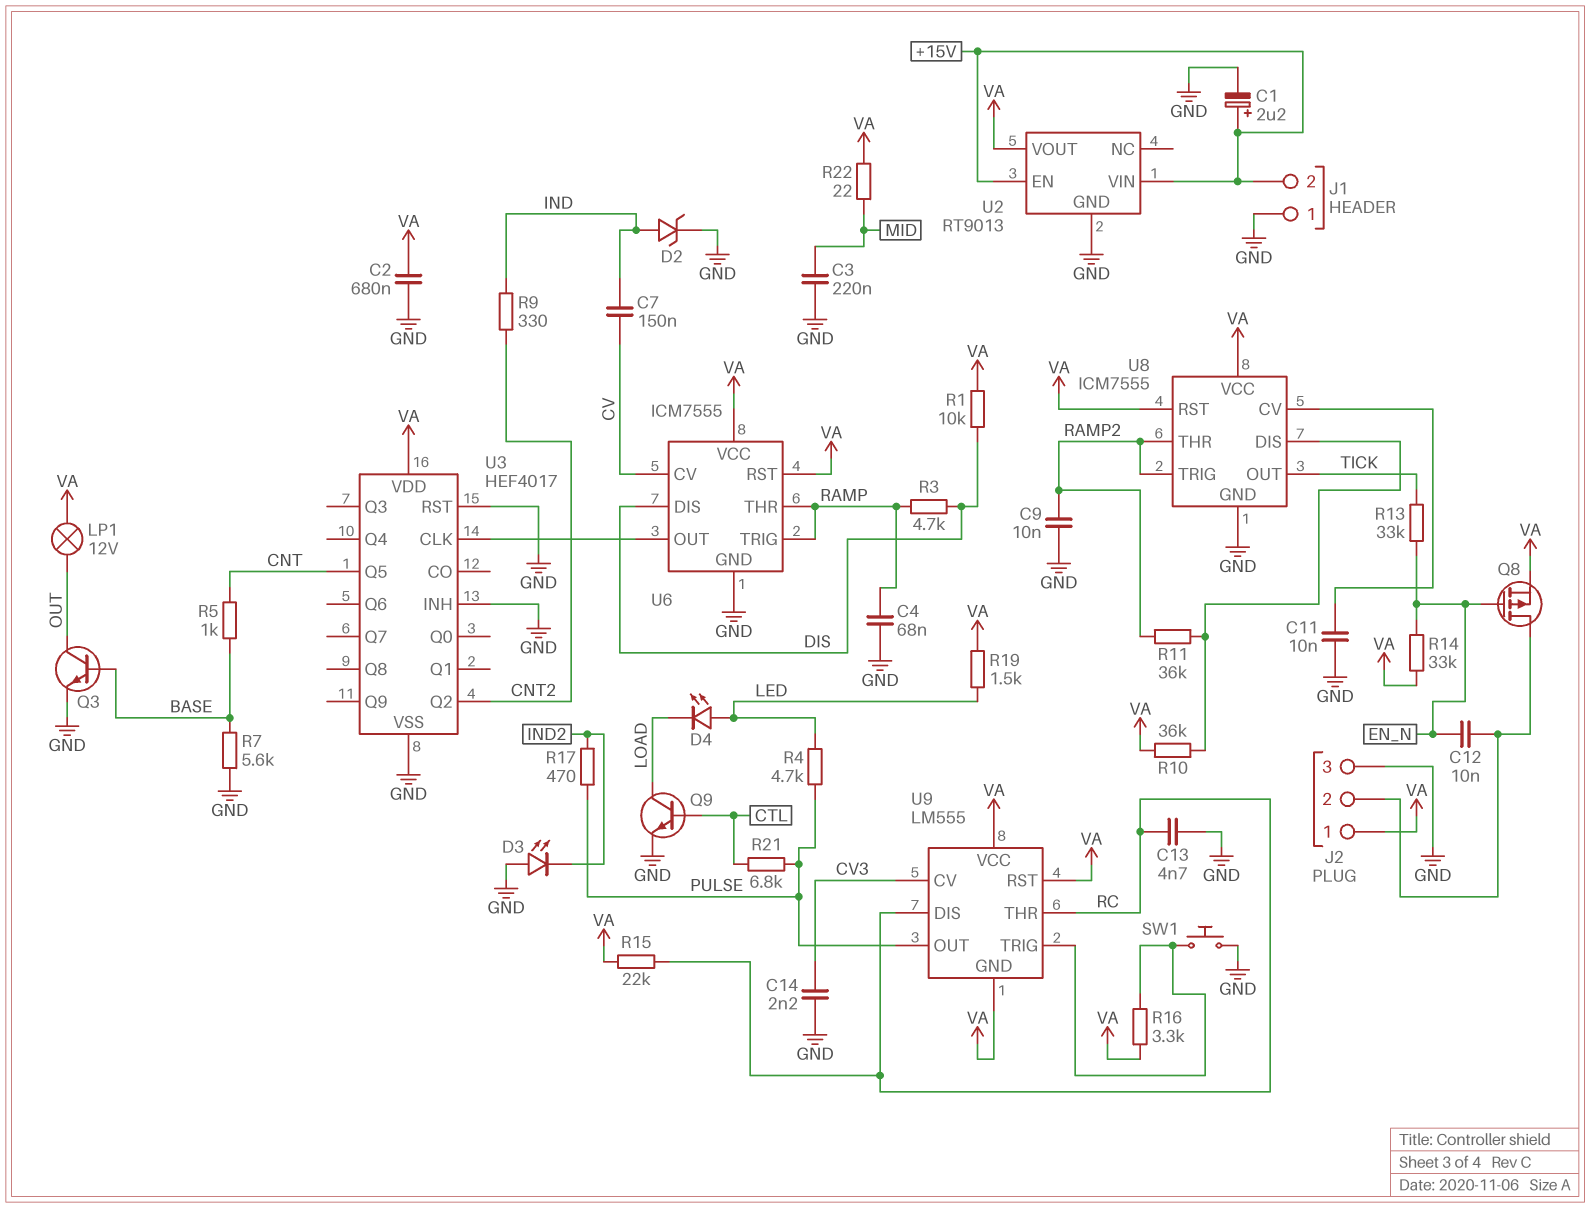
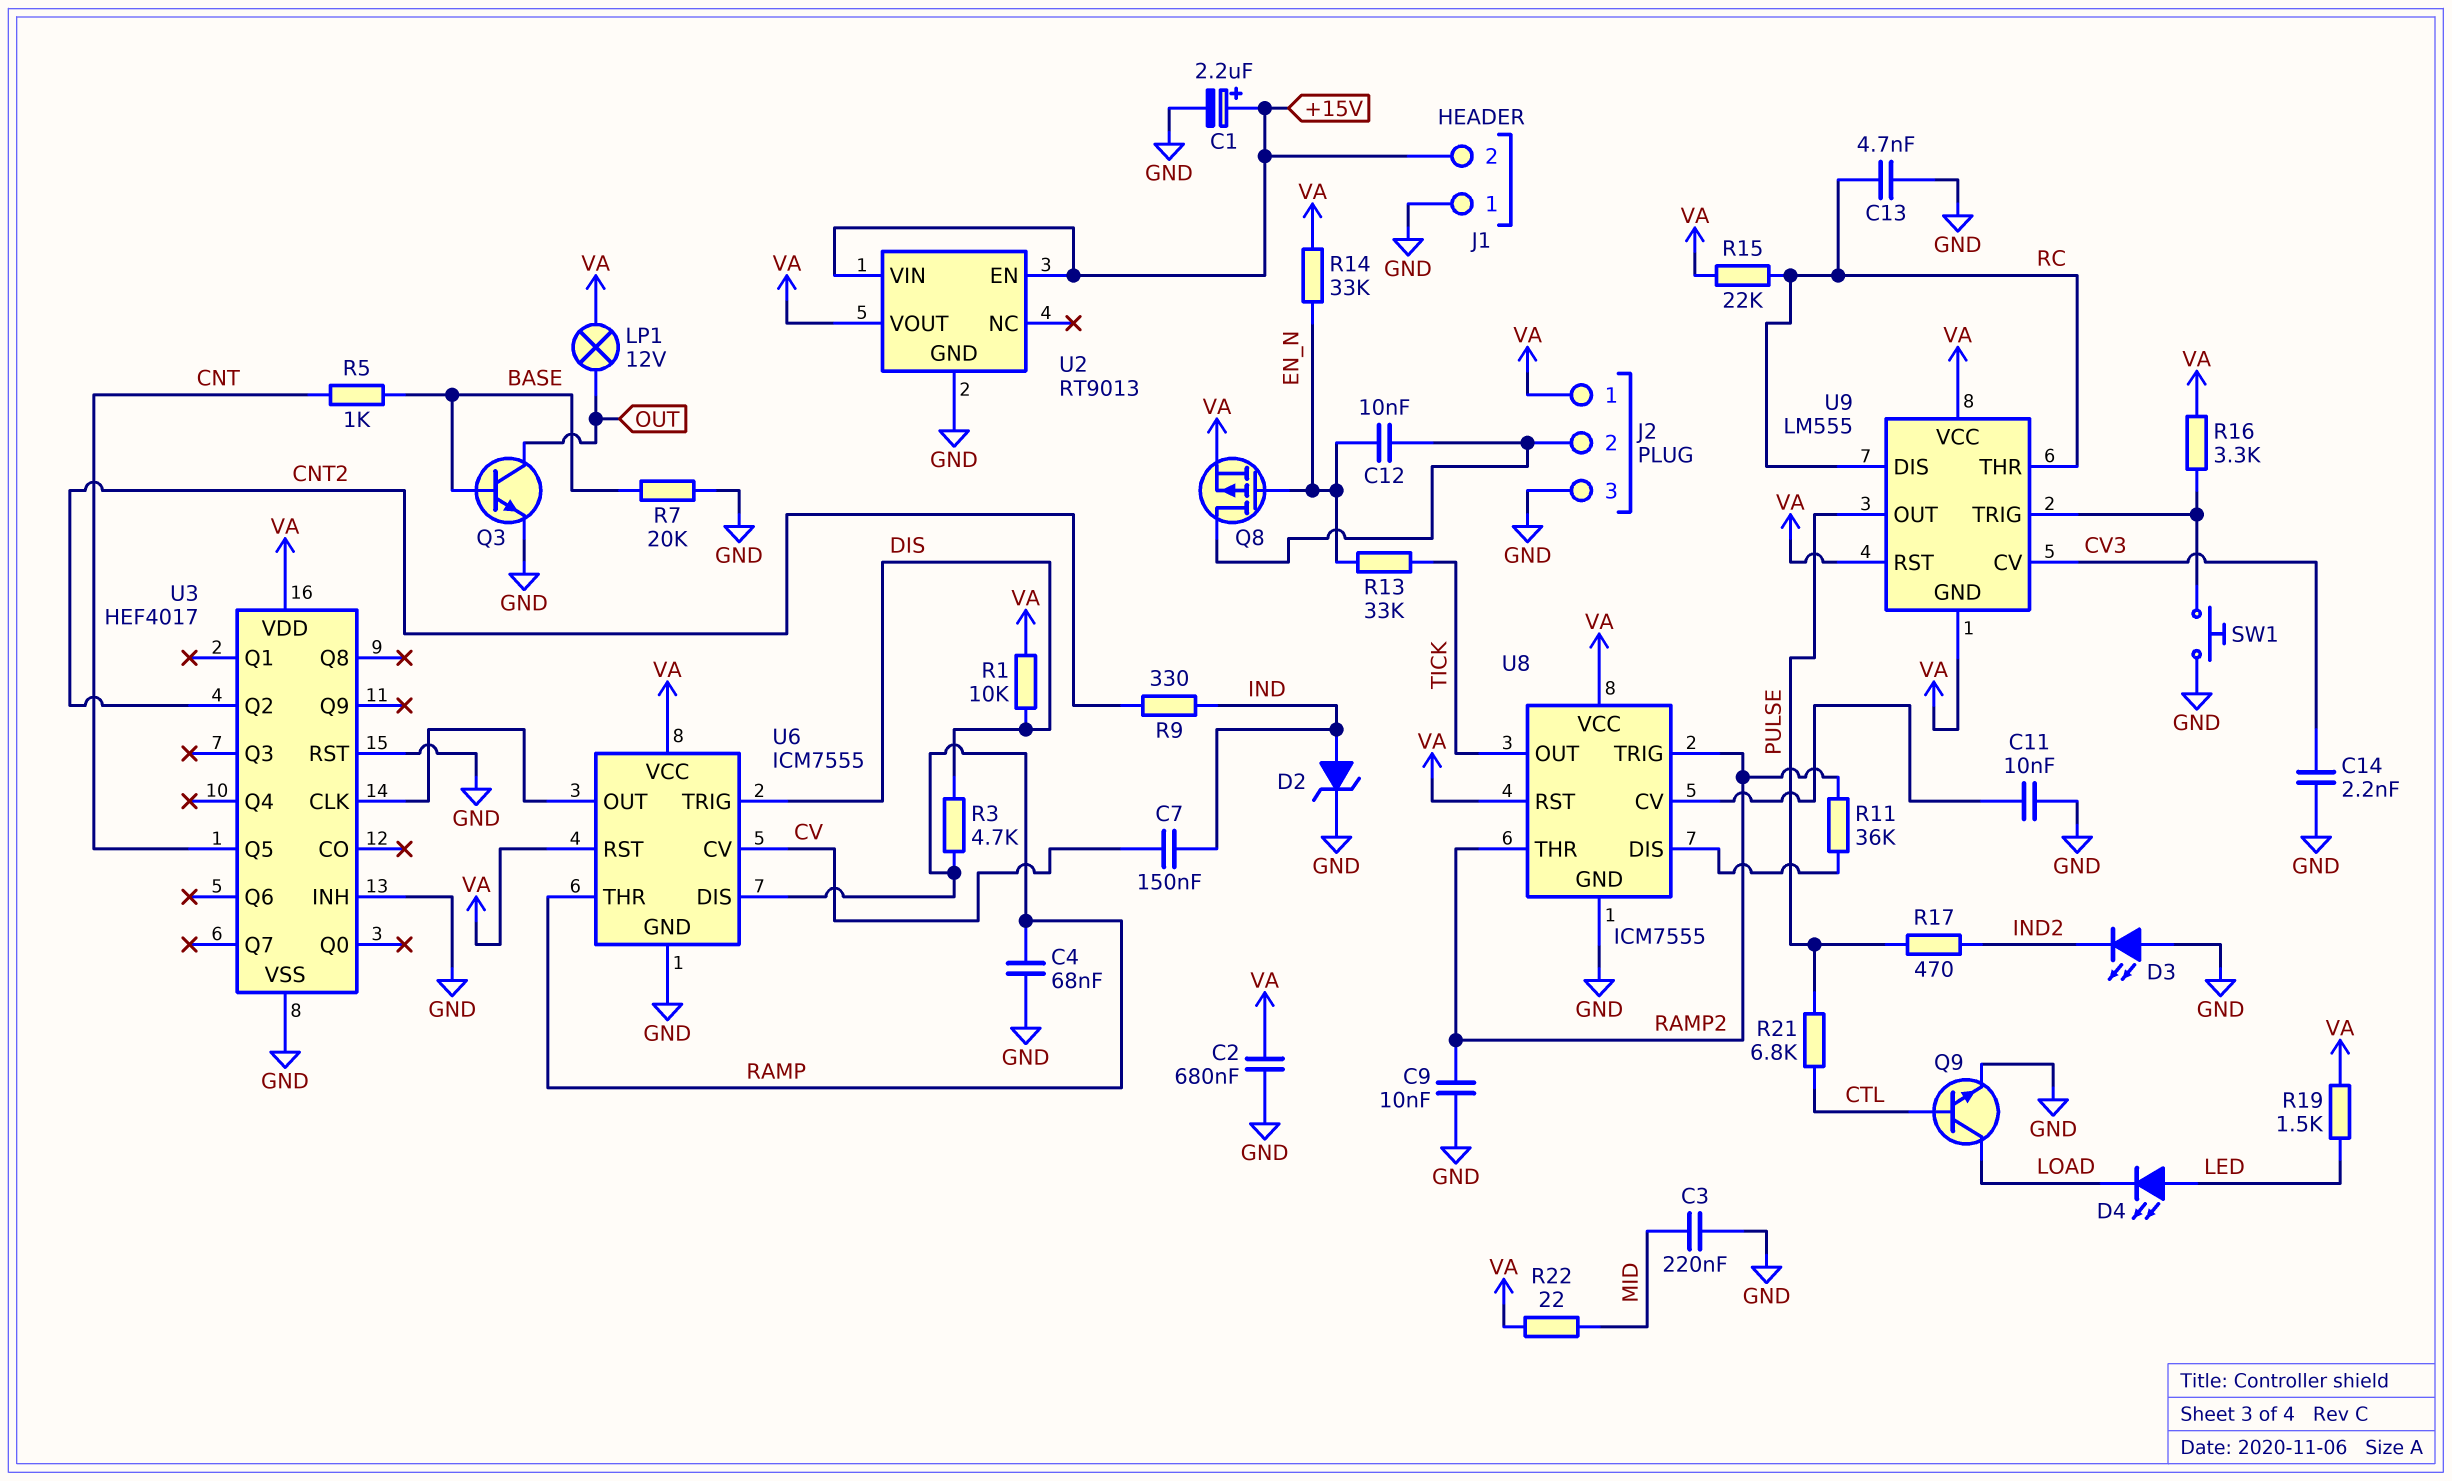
R4: 4.7k (LED, PULSE) -> none
R7: 5.6k (BASE, GND) -> 20k (BASE, GND)
R10: 36k (U8/DIS, VA) -> none
U6 pin DIS: DIS -> RAMP
U6 pin TRIG: RAMP -> DIS

